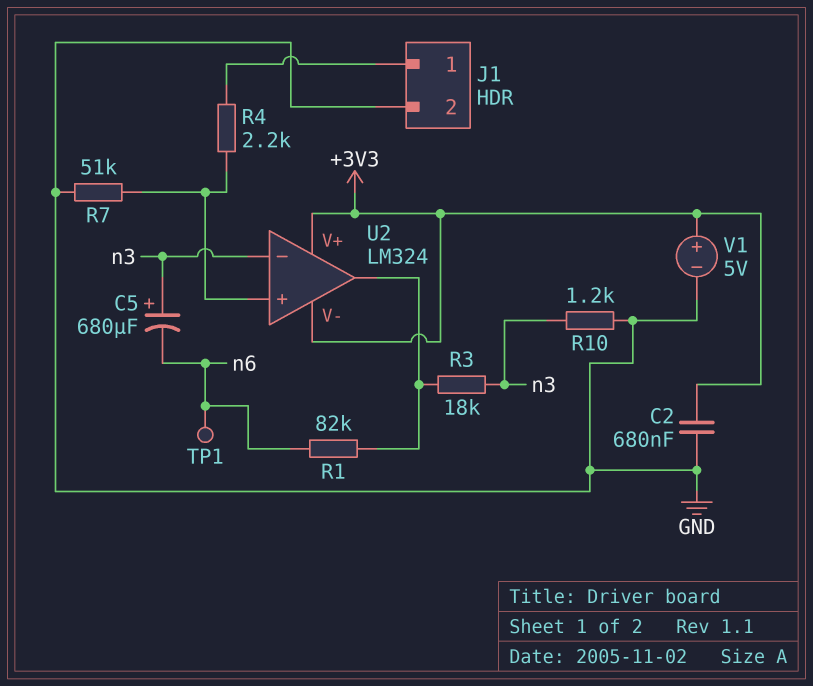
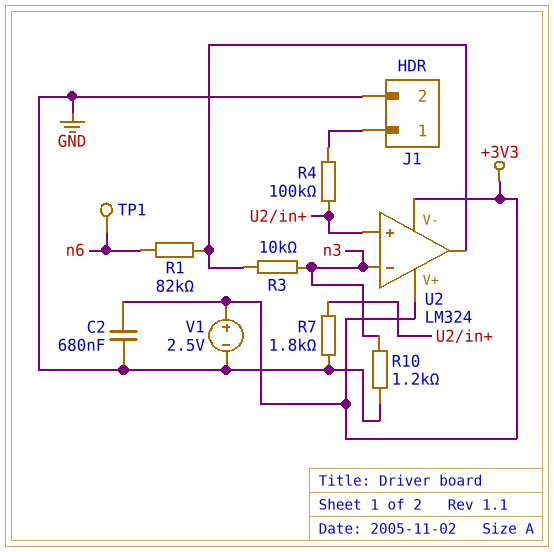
C5: 680uF (plus n3, minus n6) -> none
R3: 18k (U2/out, n3) -> 10k (U2/out, n3)
R4: 2.2k (J1/1, U2/in+) -> 100k (J1/1, U2/in+)
R7: 51k (GND, U2/in+) -> 1.8k (GND, U2/in+)
V1: 5V (plus +3V3, minus GND) -> 2.5V (plus +3V3, minus GND)

